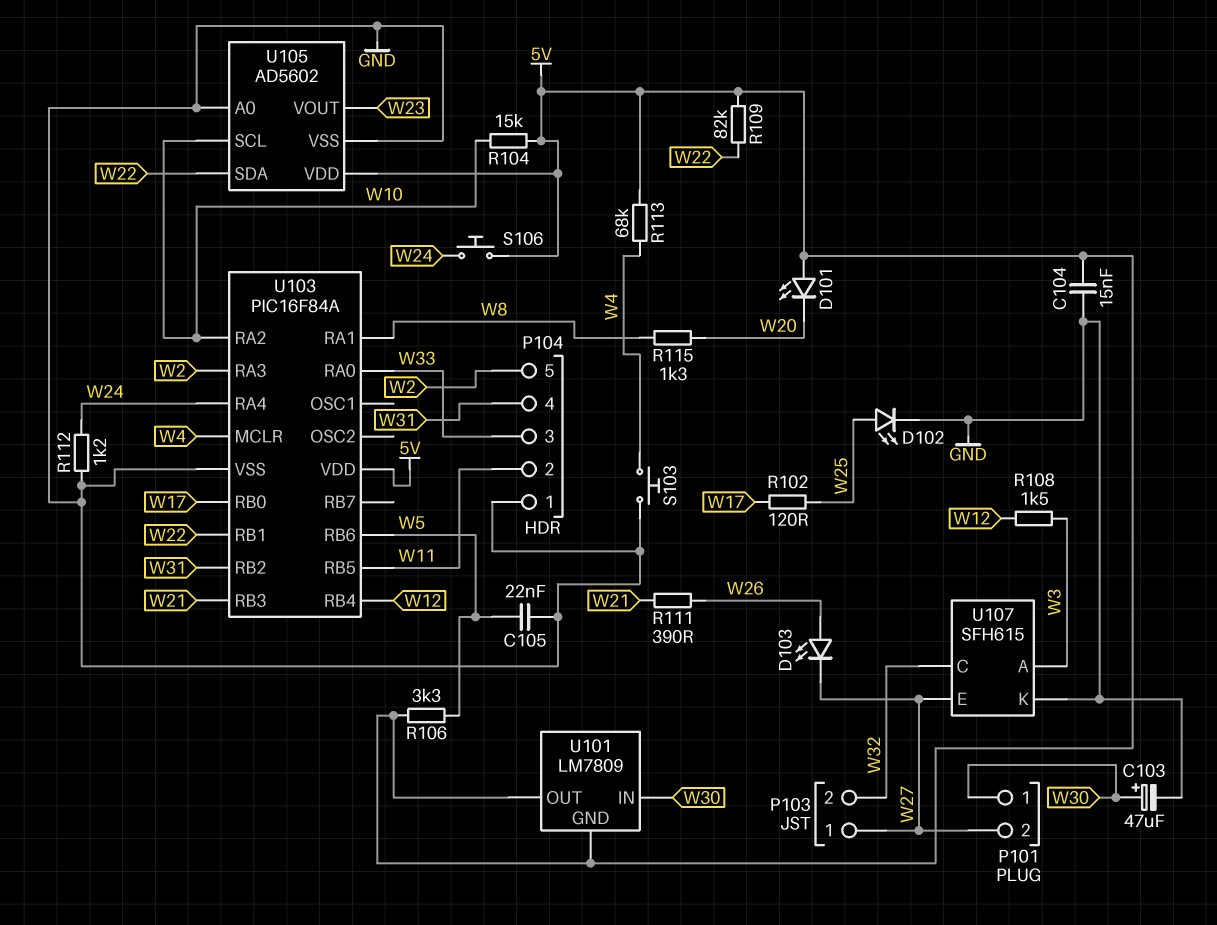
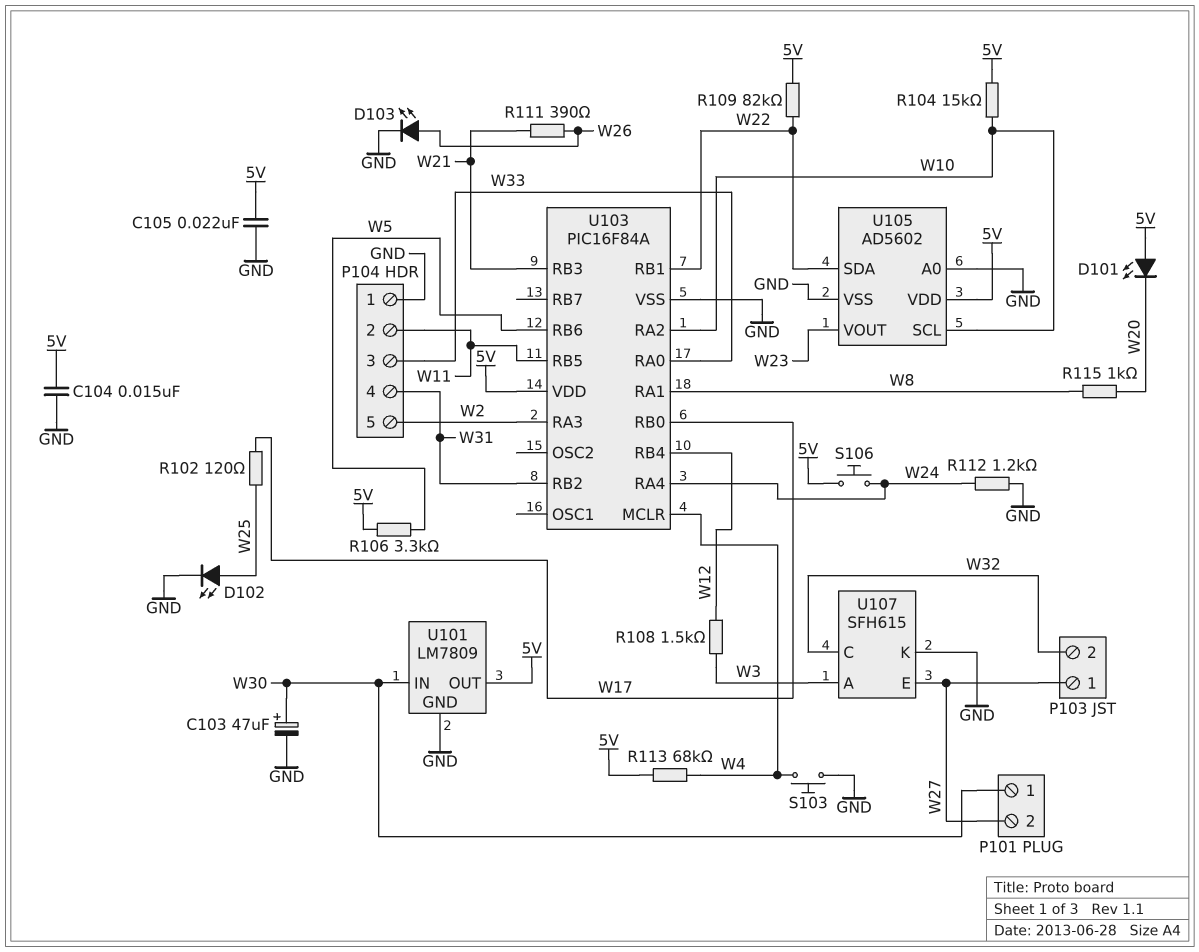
C105: 22nF (GND, W5) -> 22nF (5V, GND)
D103: LED (A W26, K W27) -> LED (A W26, K GND)
R115: 1.3k (W8, W20) -> 1k (W8, W20)
U101 pin GND: 5V -> GND

